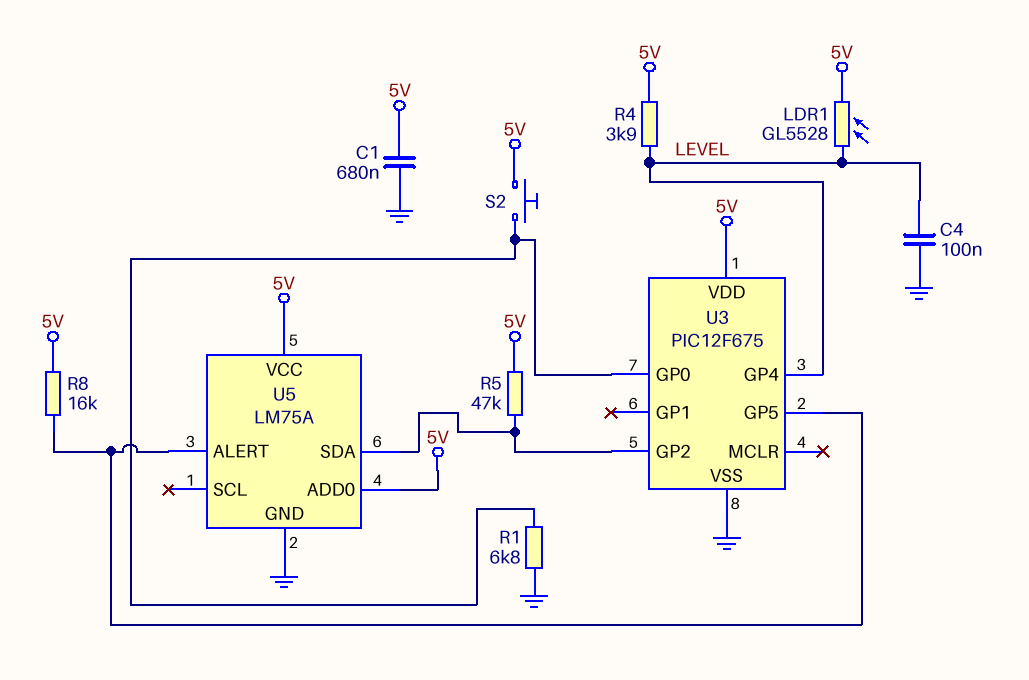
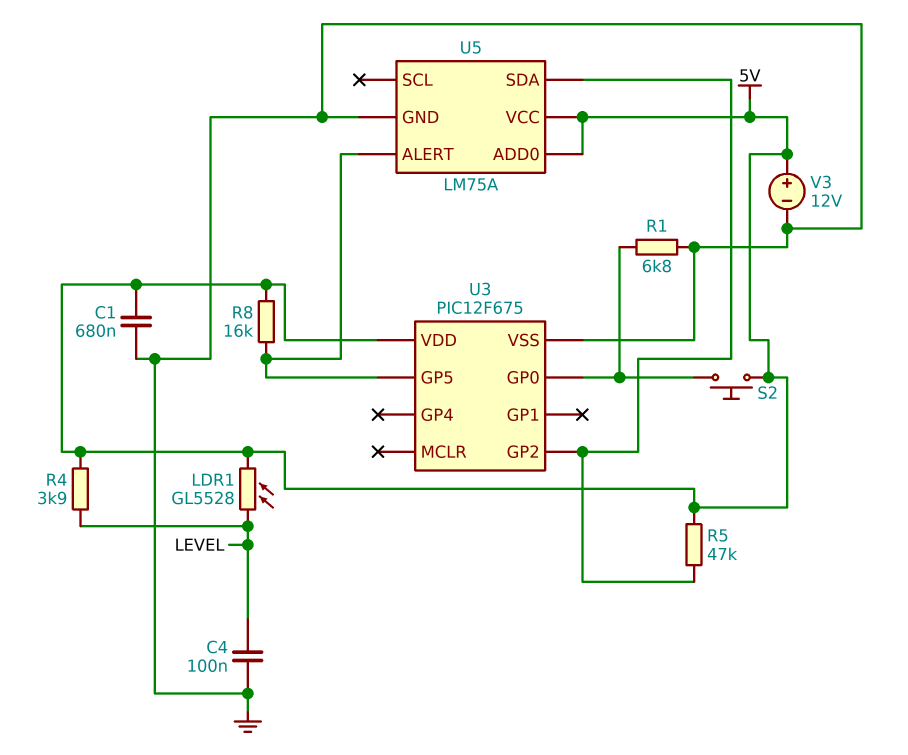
U3 pin GP4: LEVEL -> none
V3: none -> 12V (plus 5V, minus GND)

